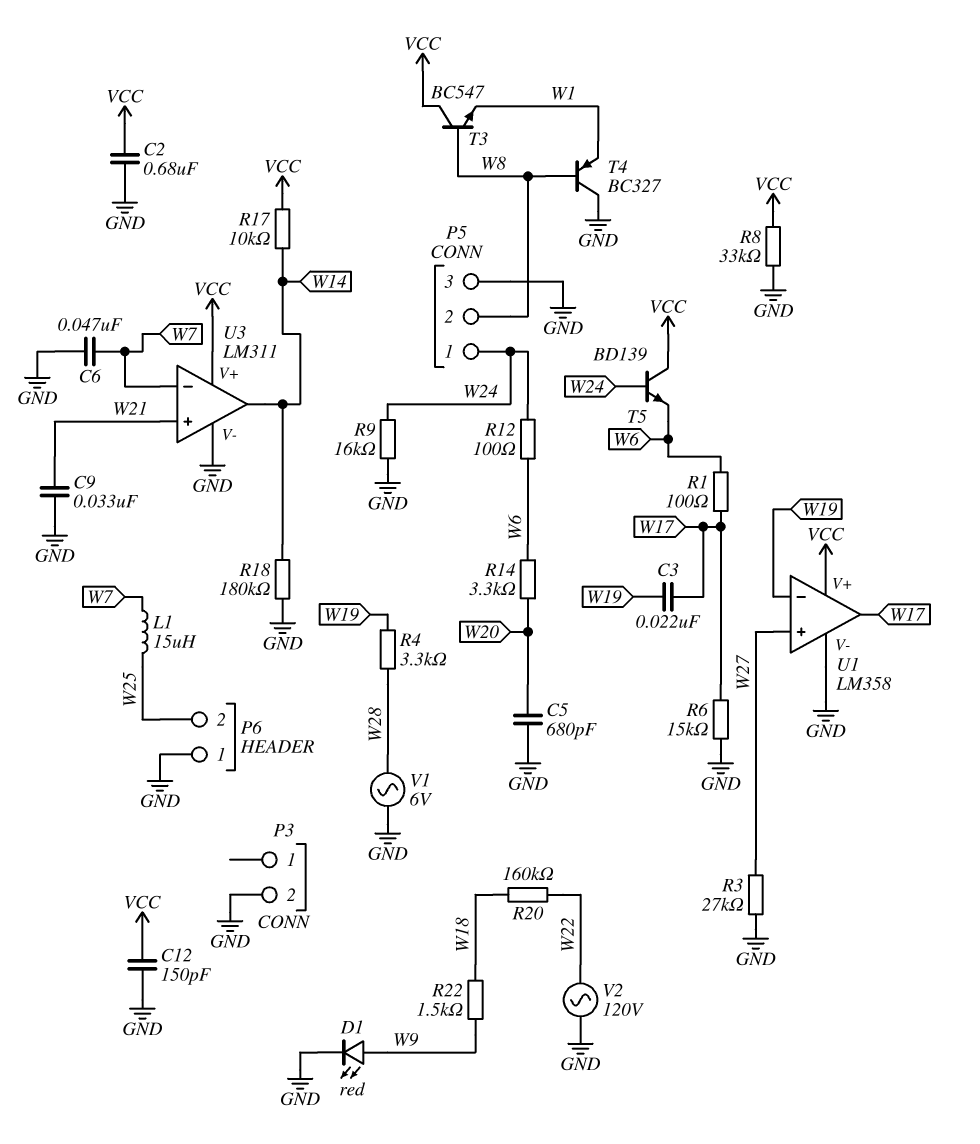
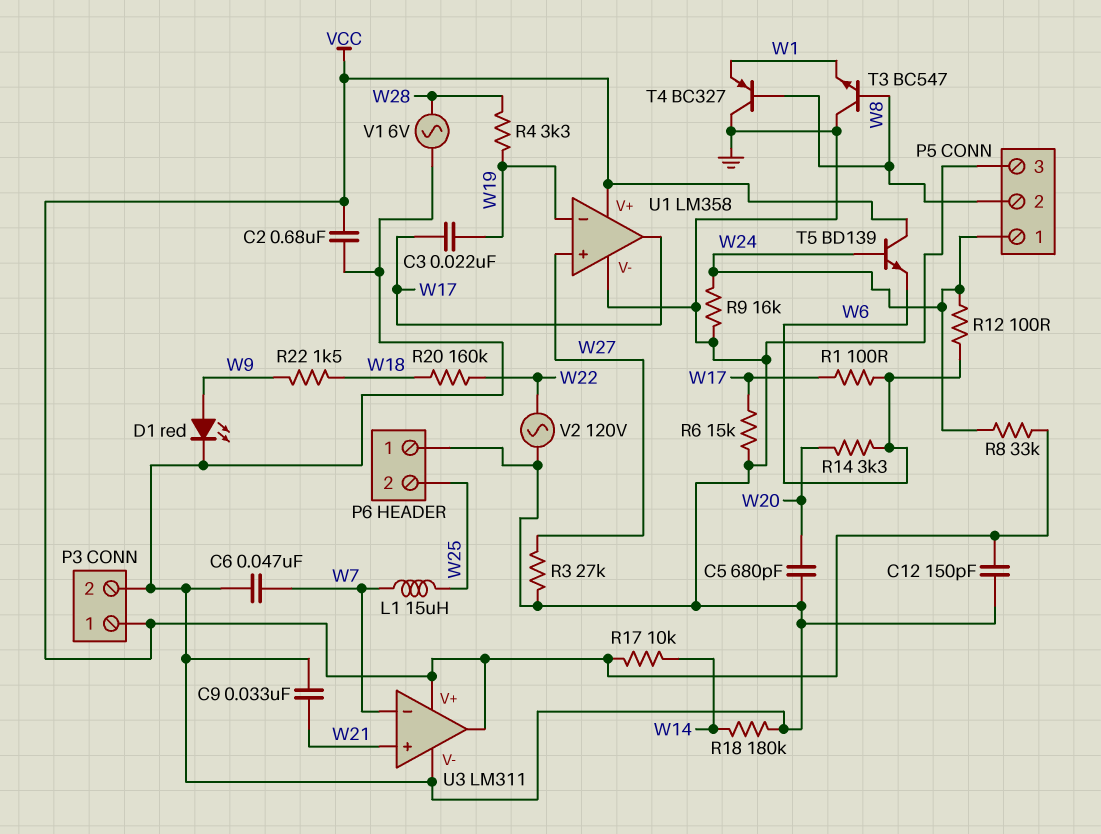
P3 pin 1: none -> VCC
R8: 33k (GND, VCC) -> 33k (VCC, W24)
T3: NPN BC547 (B W8, C VCC, E W1) -> NPN BC547 (B W8, C GND, E W1)
U3 pin out: W14 -> VCC

